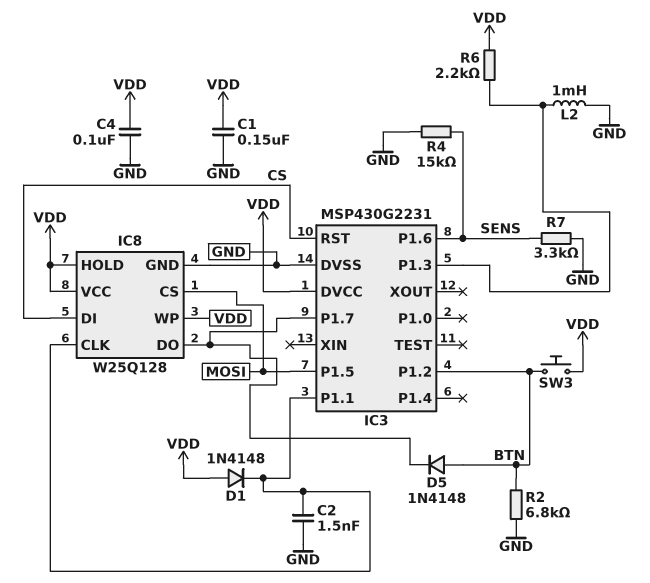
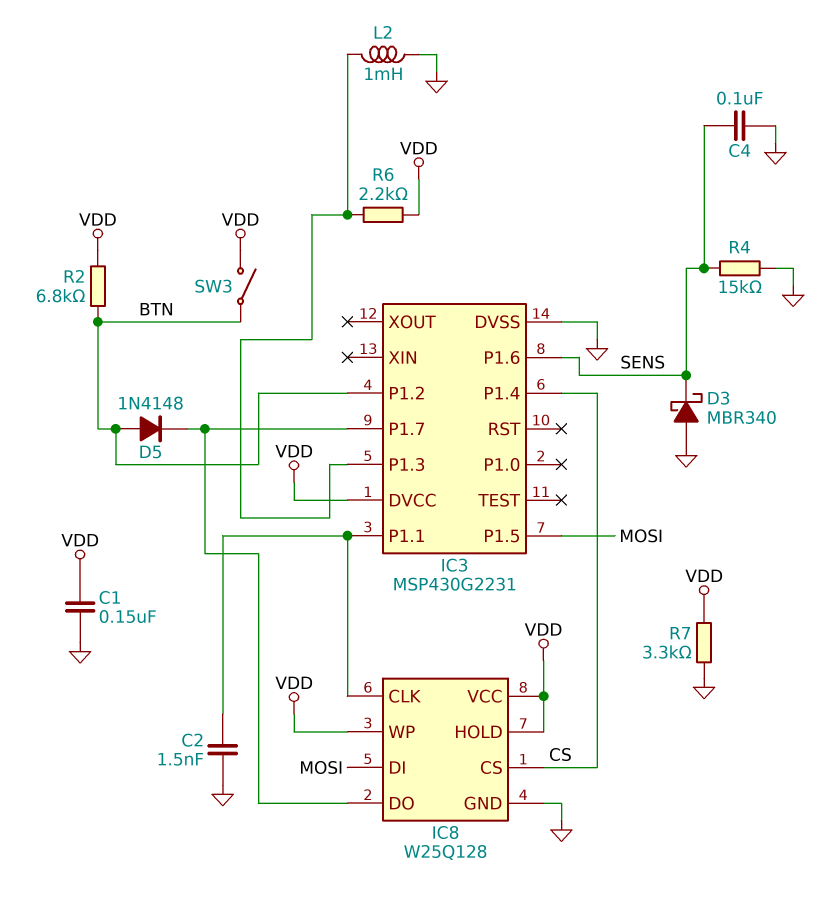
C4: 100nF (GND, VDD) -> 100nF (GND, SENS)
D1: diode 1N4148 (A VDD, K IC3/P1.1) -> none
D3: none -> schottky MBR340 (A GND, K SENS)
IC3 pin P1.4: none -> CS
IC3 pin RST: CS -> none
IC8 pin CS: MOSI -> CS
IC8 pin DI: CS -> MOSI
R2: 6.8k (BTN, GND) -> 6.8k (BTN, VDD)
R7: 3.3k (GND, SENS) -> 3.3k (GND, VDD)
SW3: button (BTN, VDD) -> switch (BTN, VDD)

